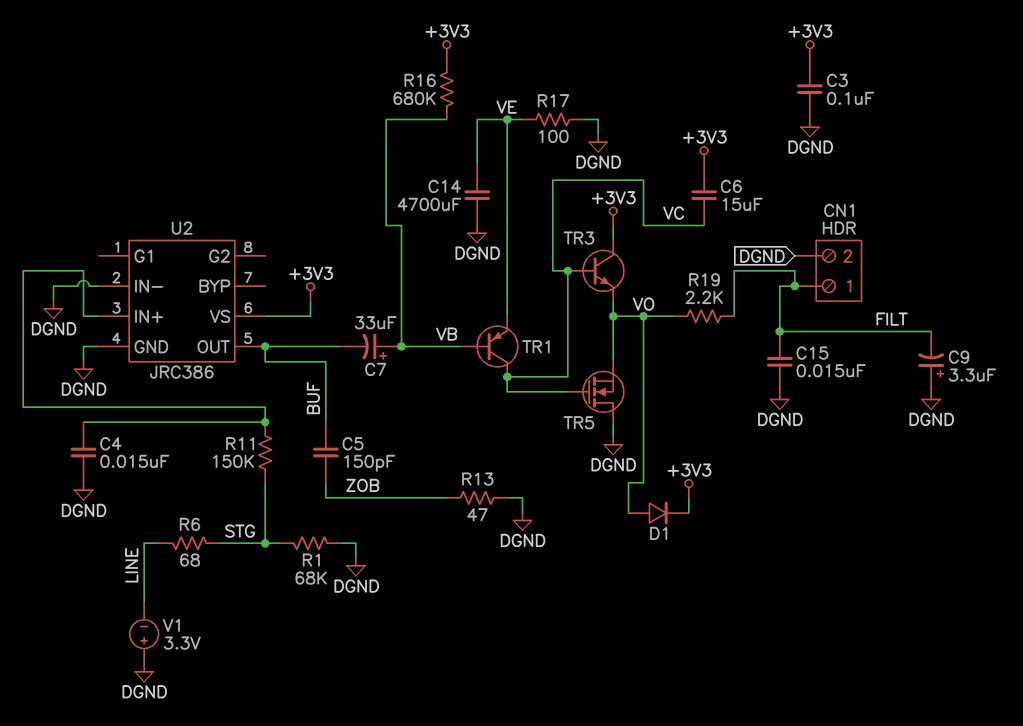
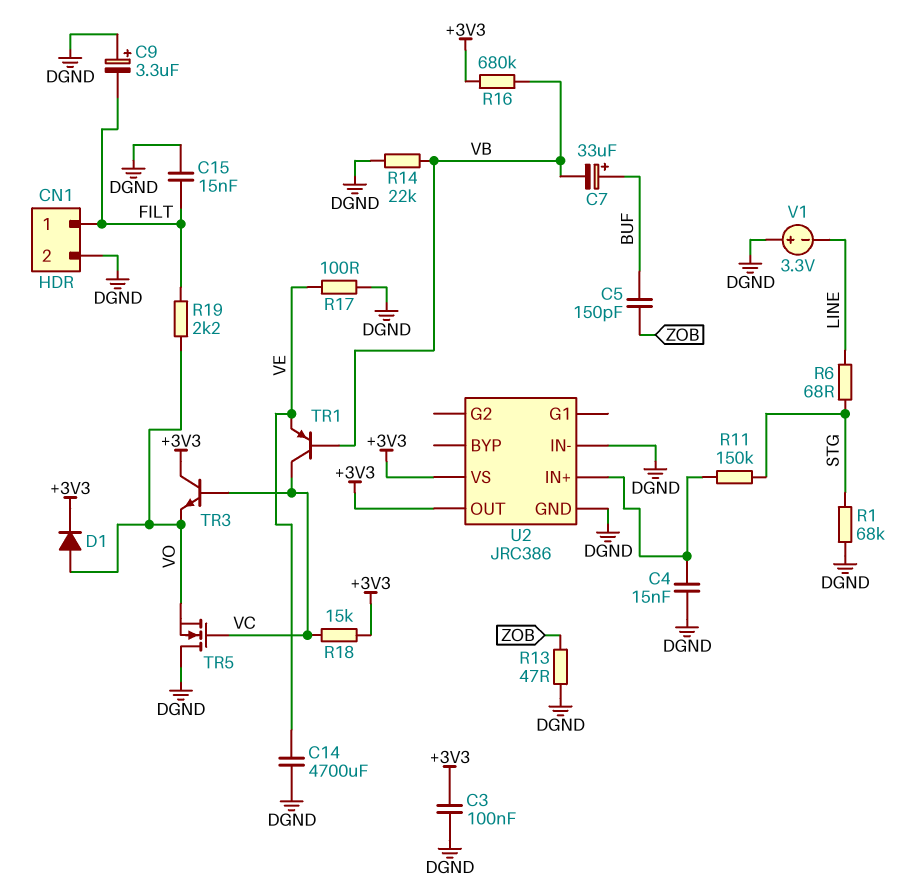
C6: 15uF (+3V3, VC) -> none
C7: 33uF (plus VB, minus BUF) -> 33uF (plus BUF, minus VB)
R14: none -> 22k (DGND, VB)
R18: none -> 15k (+3V3, VC)
U2 pin OUT: BUF -> +3V3

